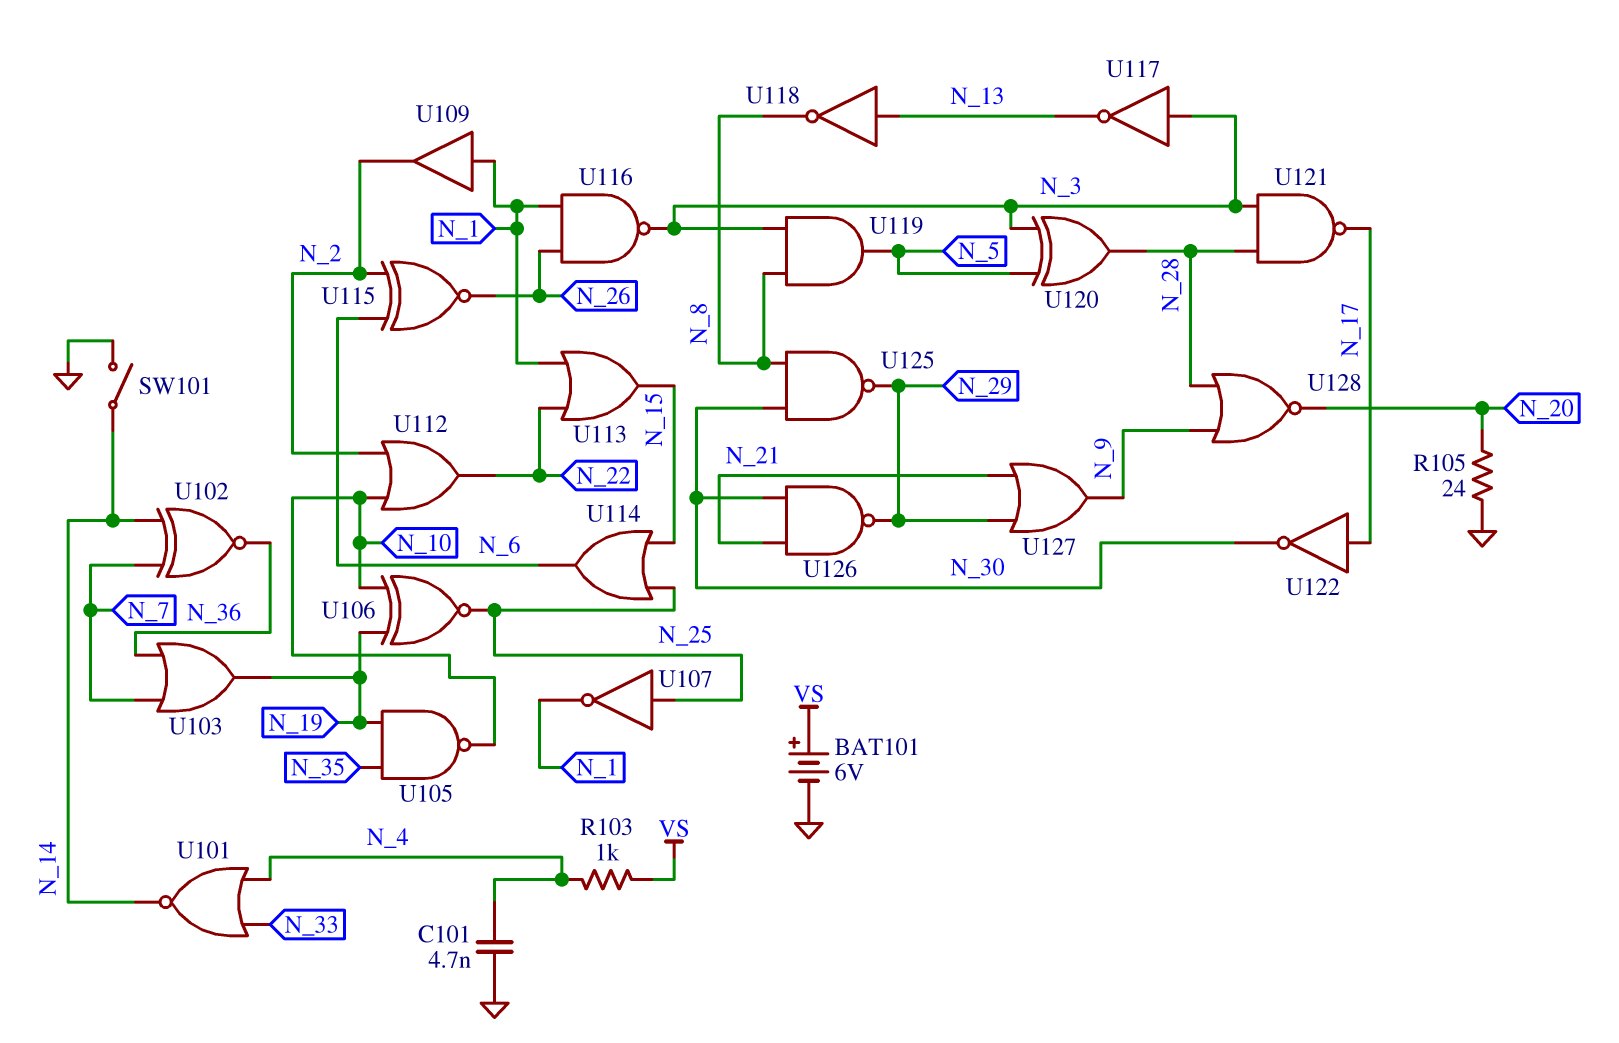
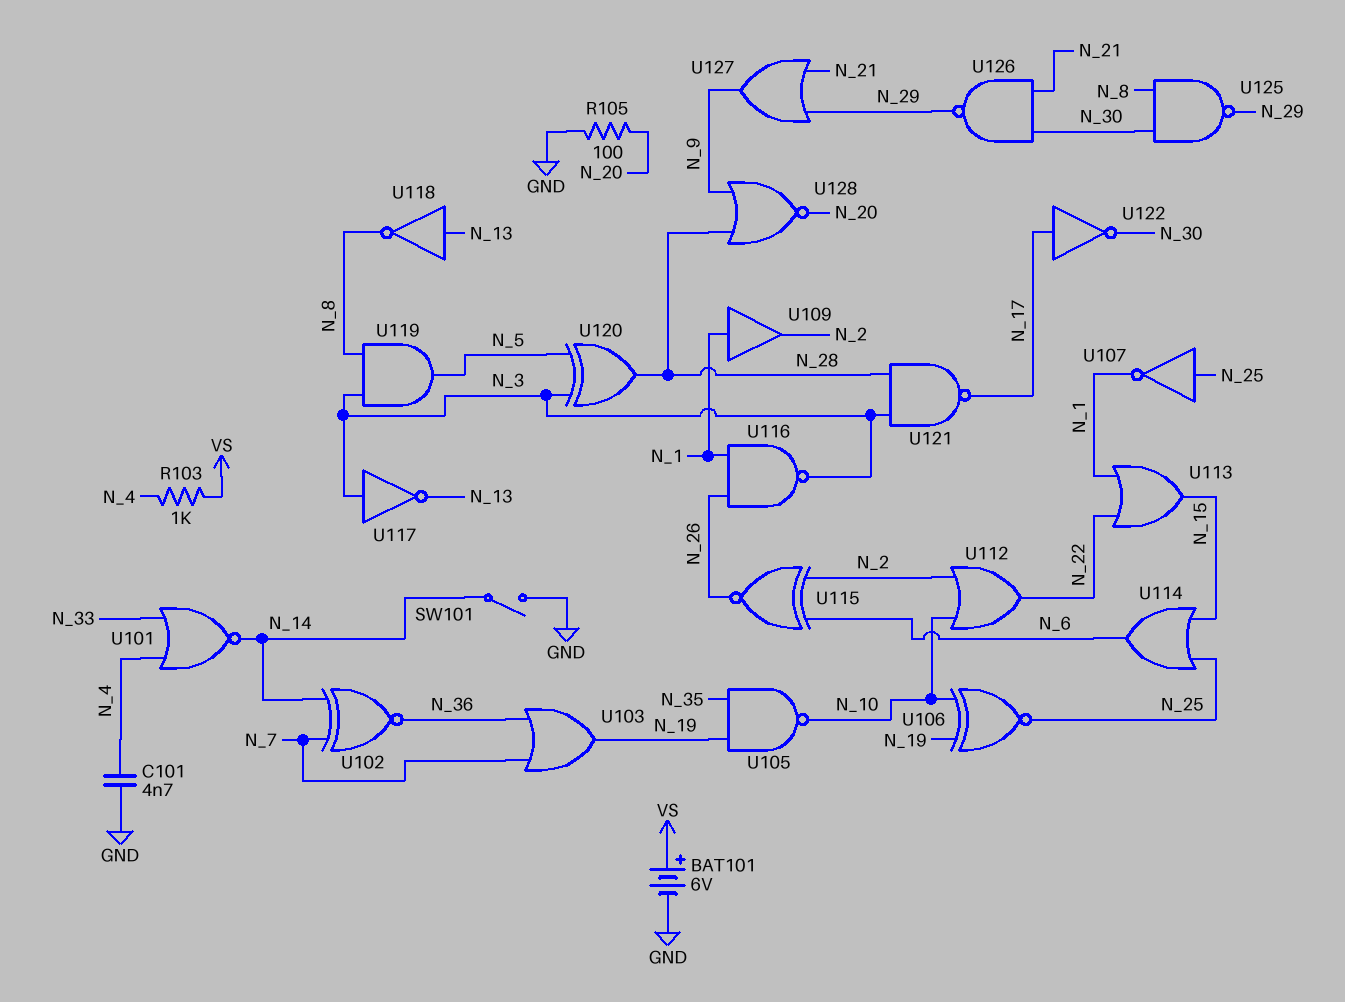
R105: 24 (GND, N_20) -> 100 (GND, N_20)

